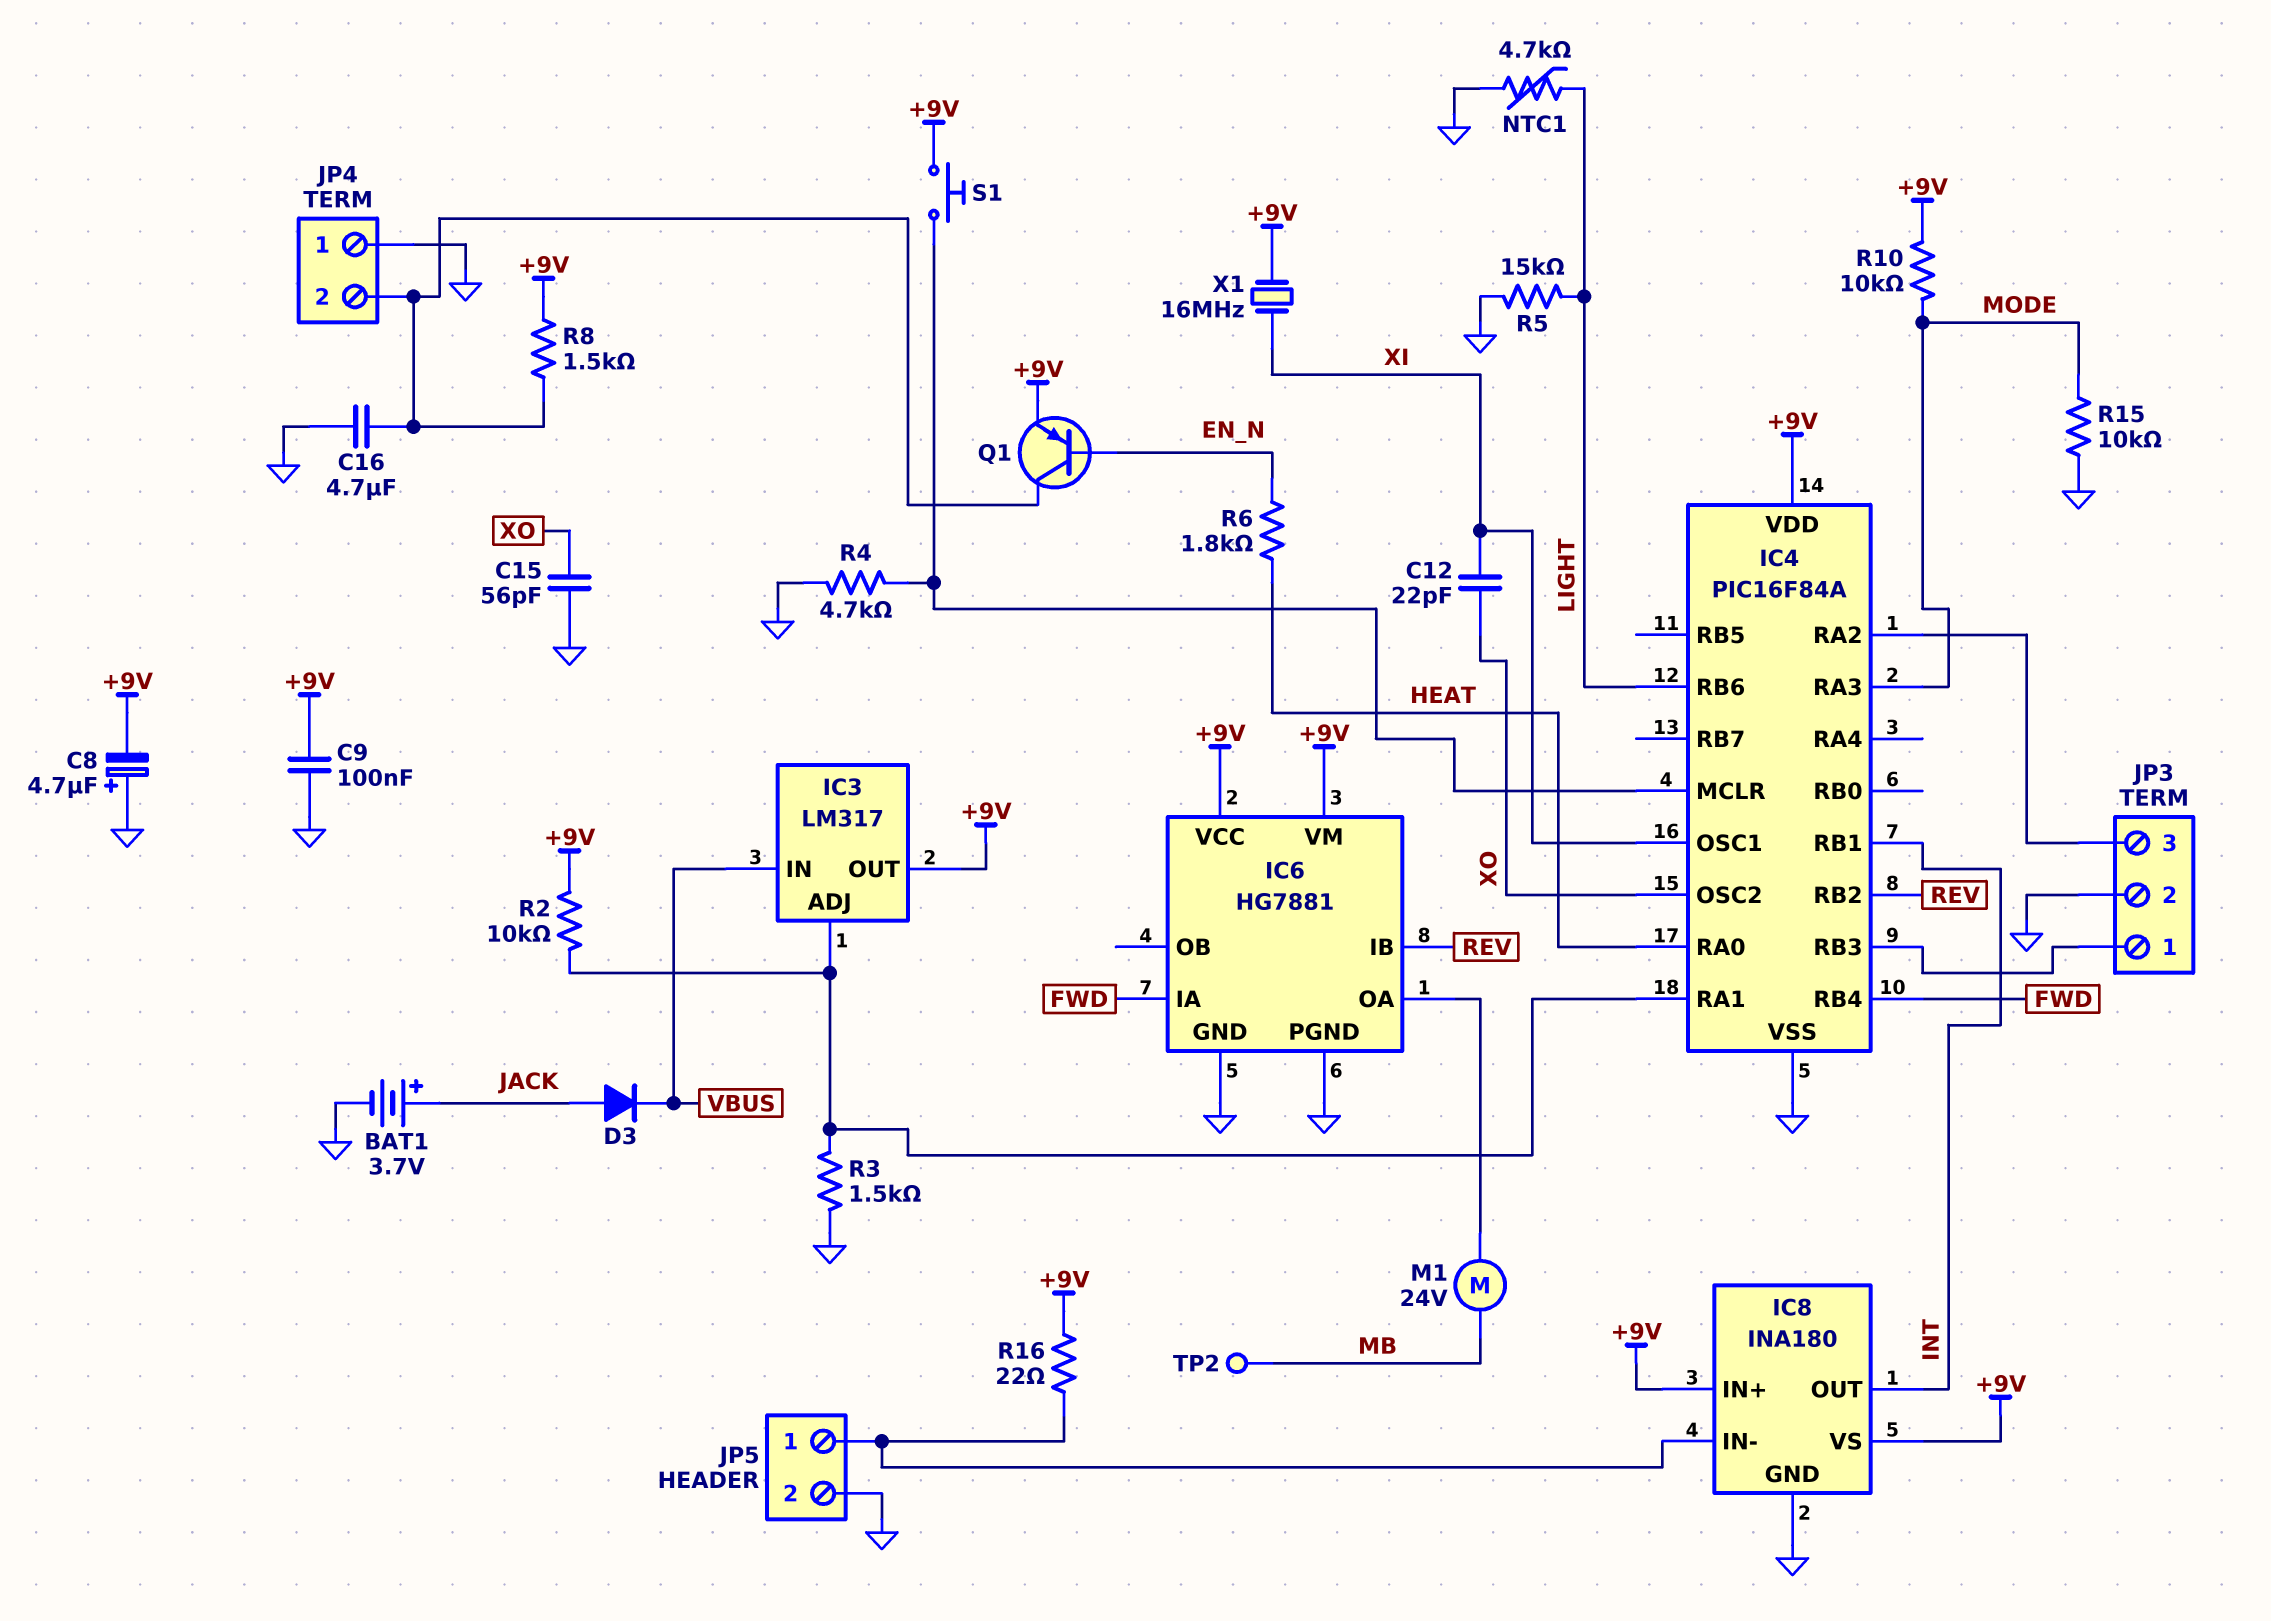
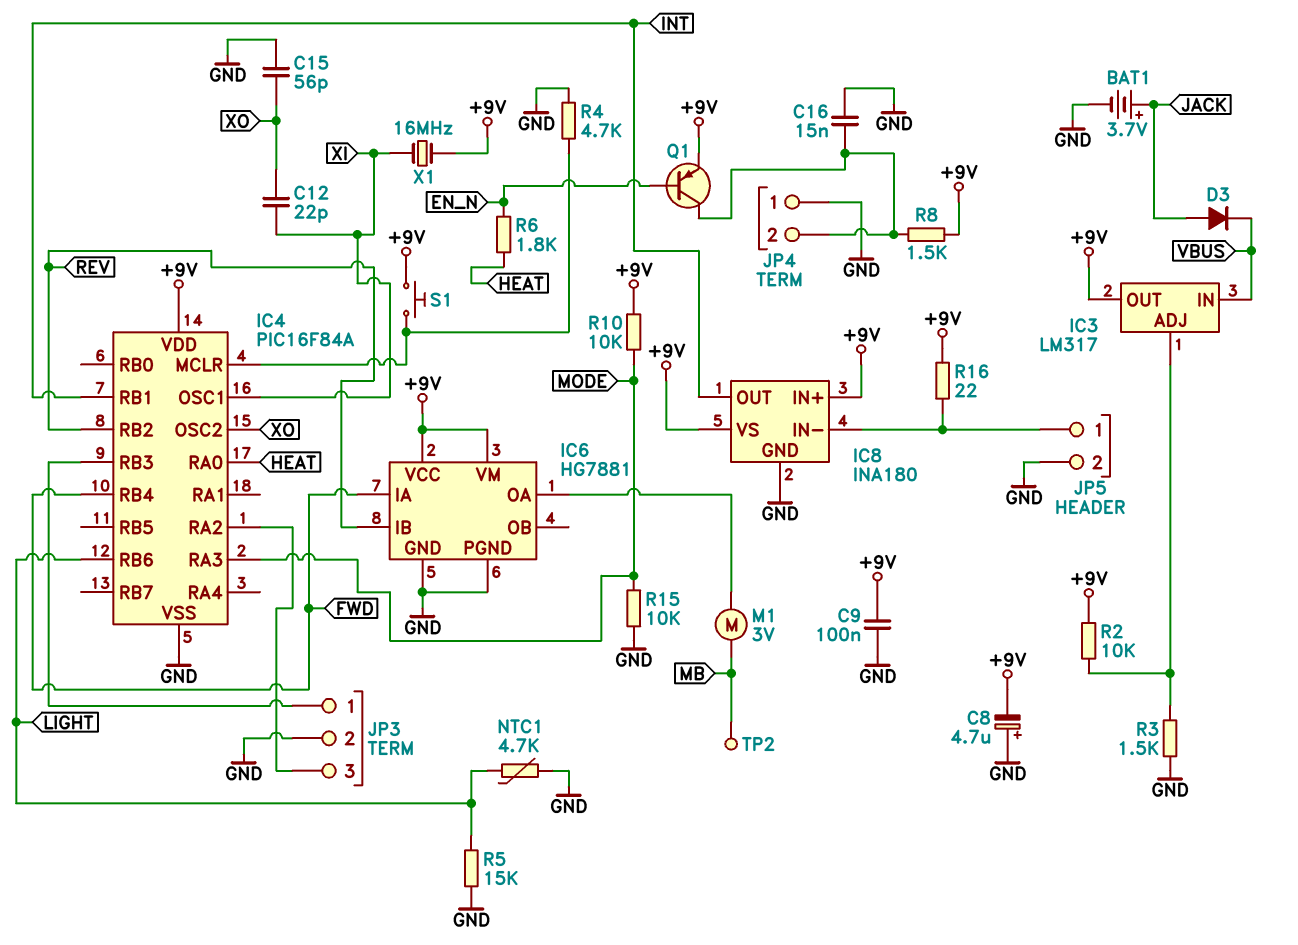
C16: 4.7uF (GND, JP4/2) -> 15nF (GND, JP4/2)
IC4 pin RA1: IC3/ADJ -> none
M1: motor 24V (IC6/OA, MB) -> motor 3V (IC6/OA, MB)

